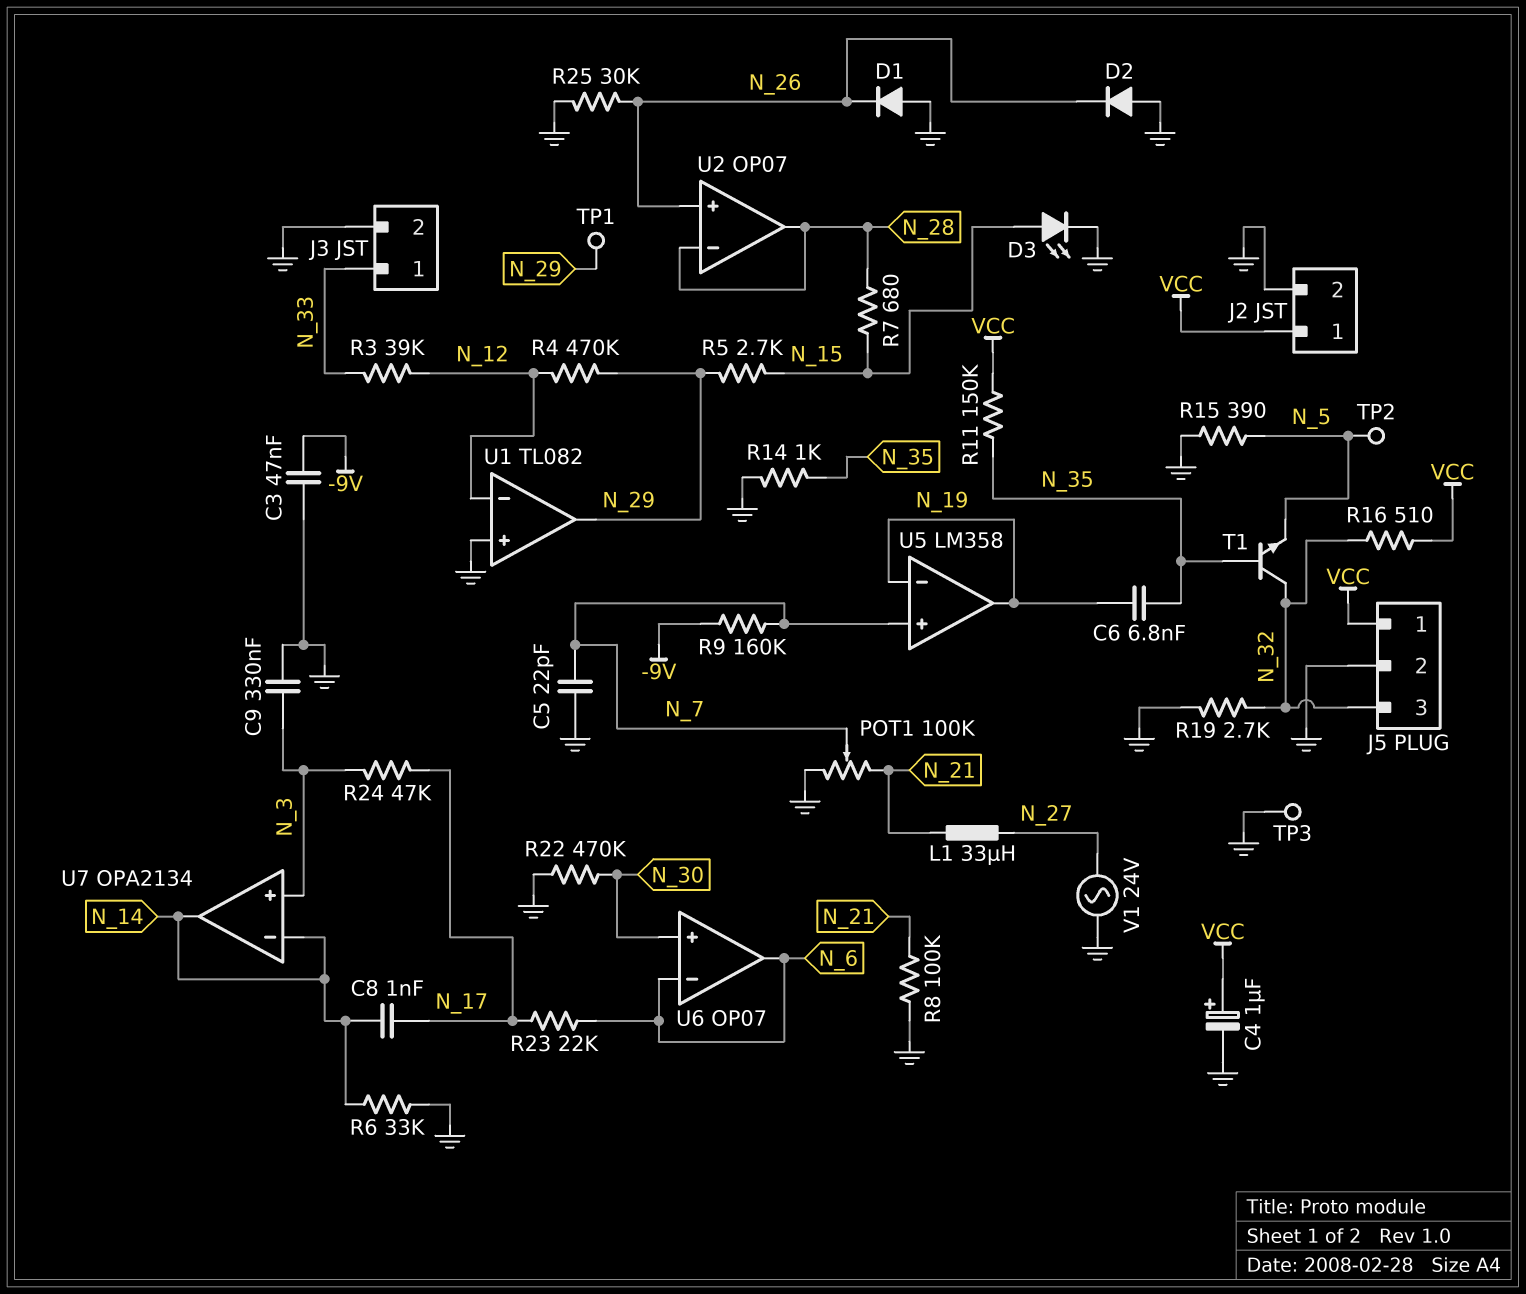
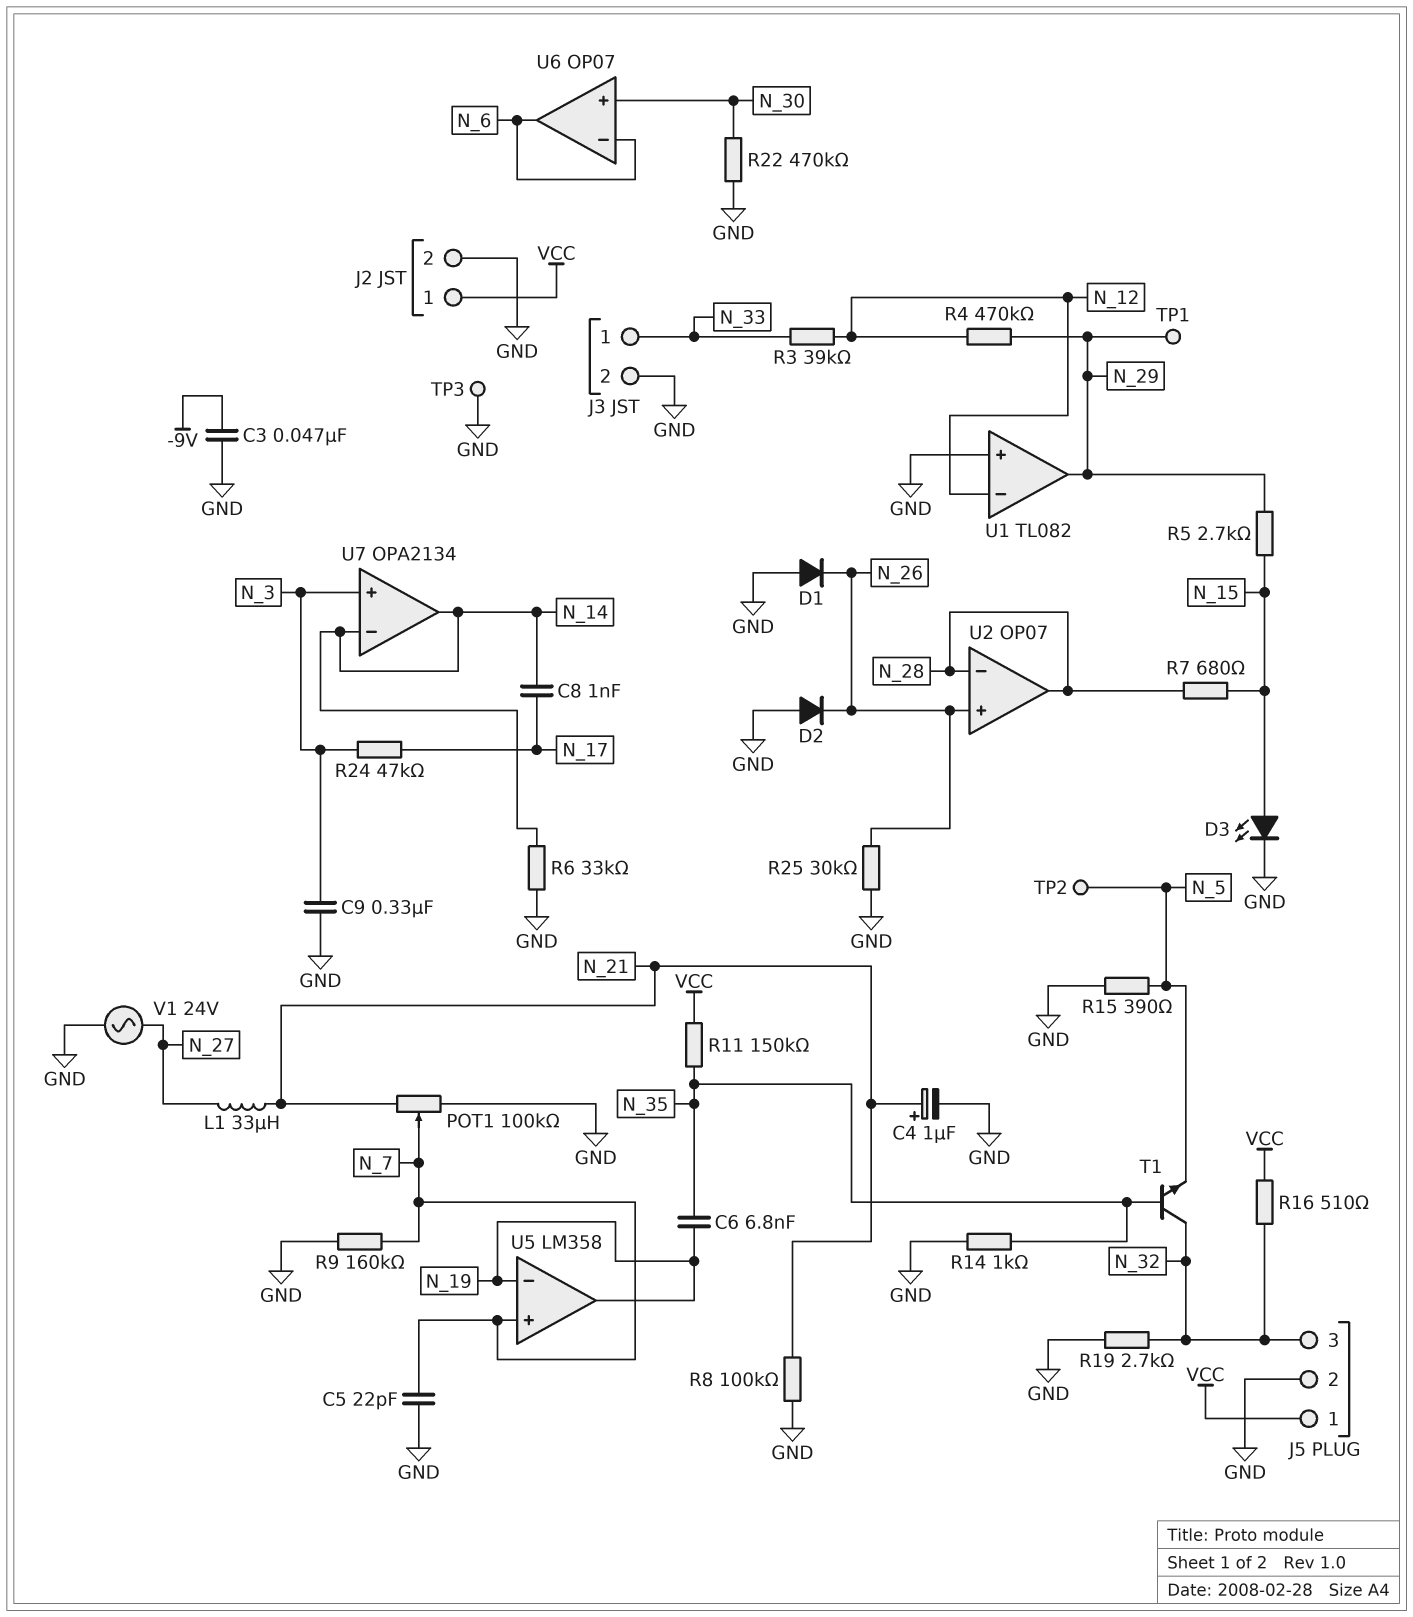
C4: 1uF (plus VCC, minus GND) -> 1uF (plus N_21, minus GND)
R9: 160k (-9V, N_7) -> 160k (GND, N_7)
R23: 22k (N_6, N_17) -> none

